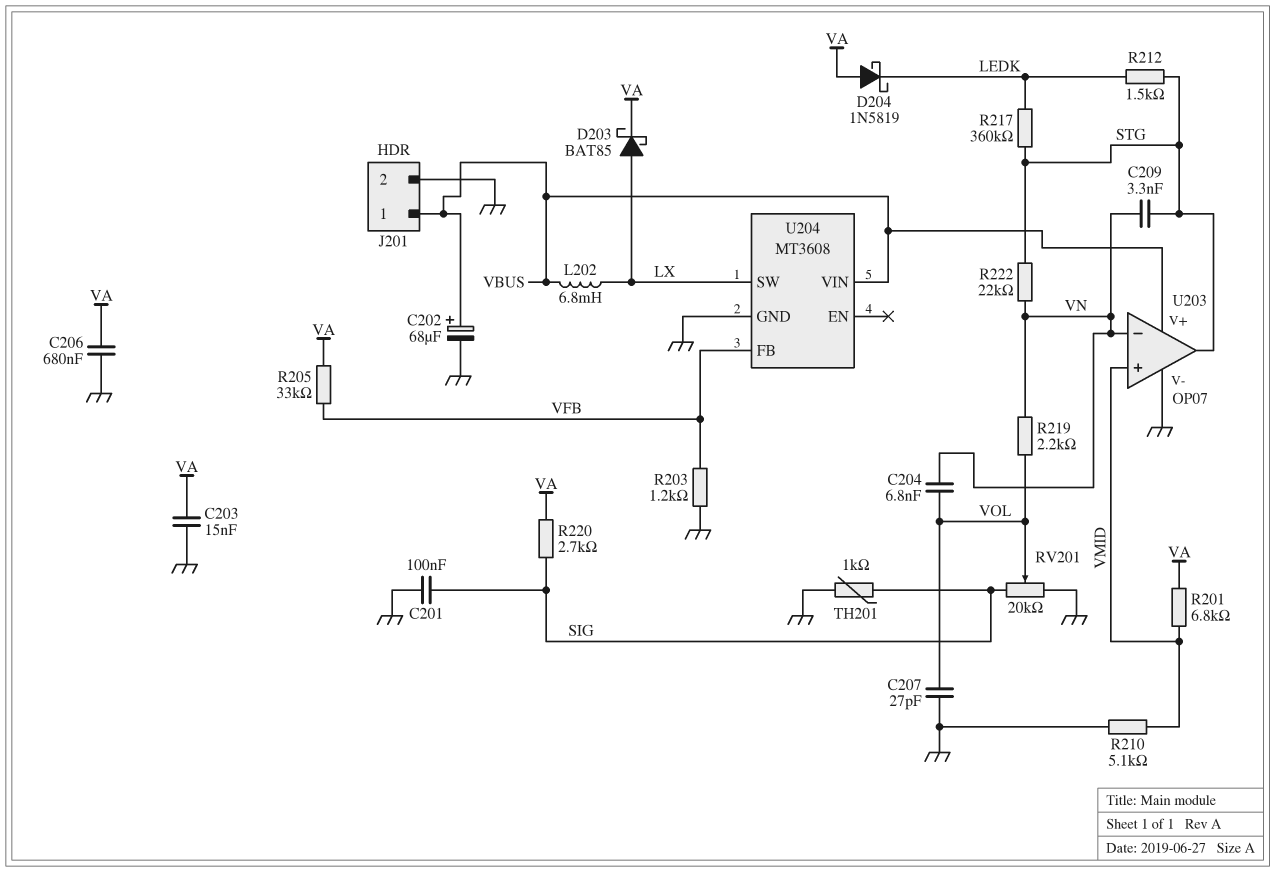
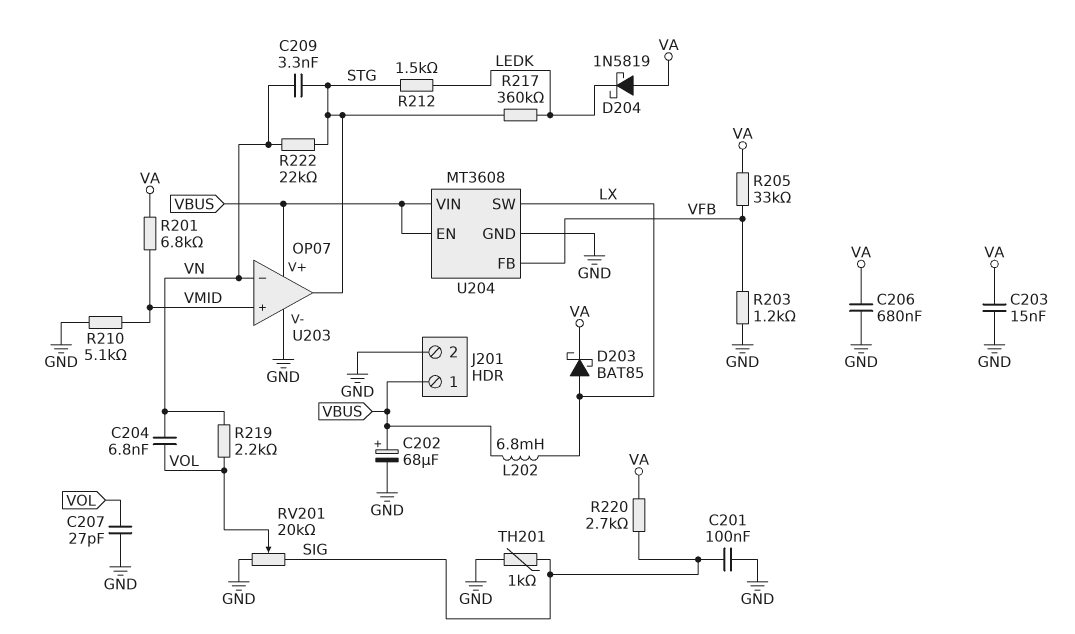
U204 pin EN: none -> VBUS

